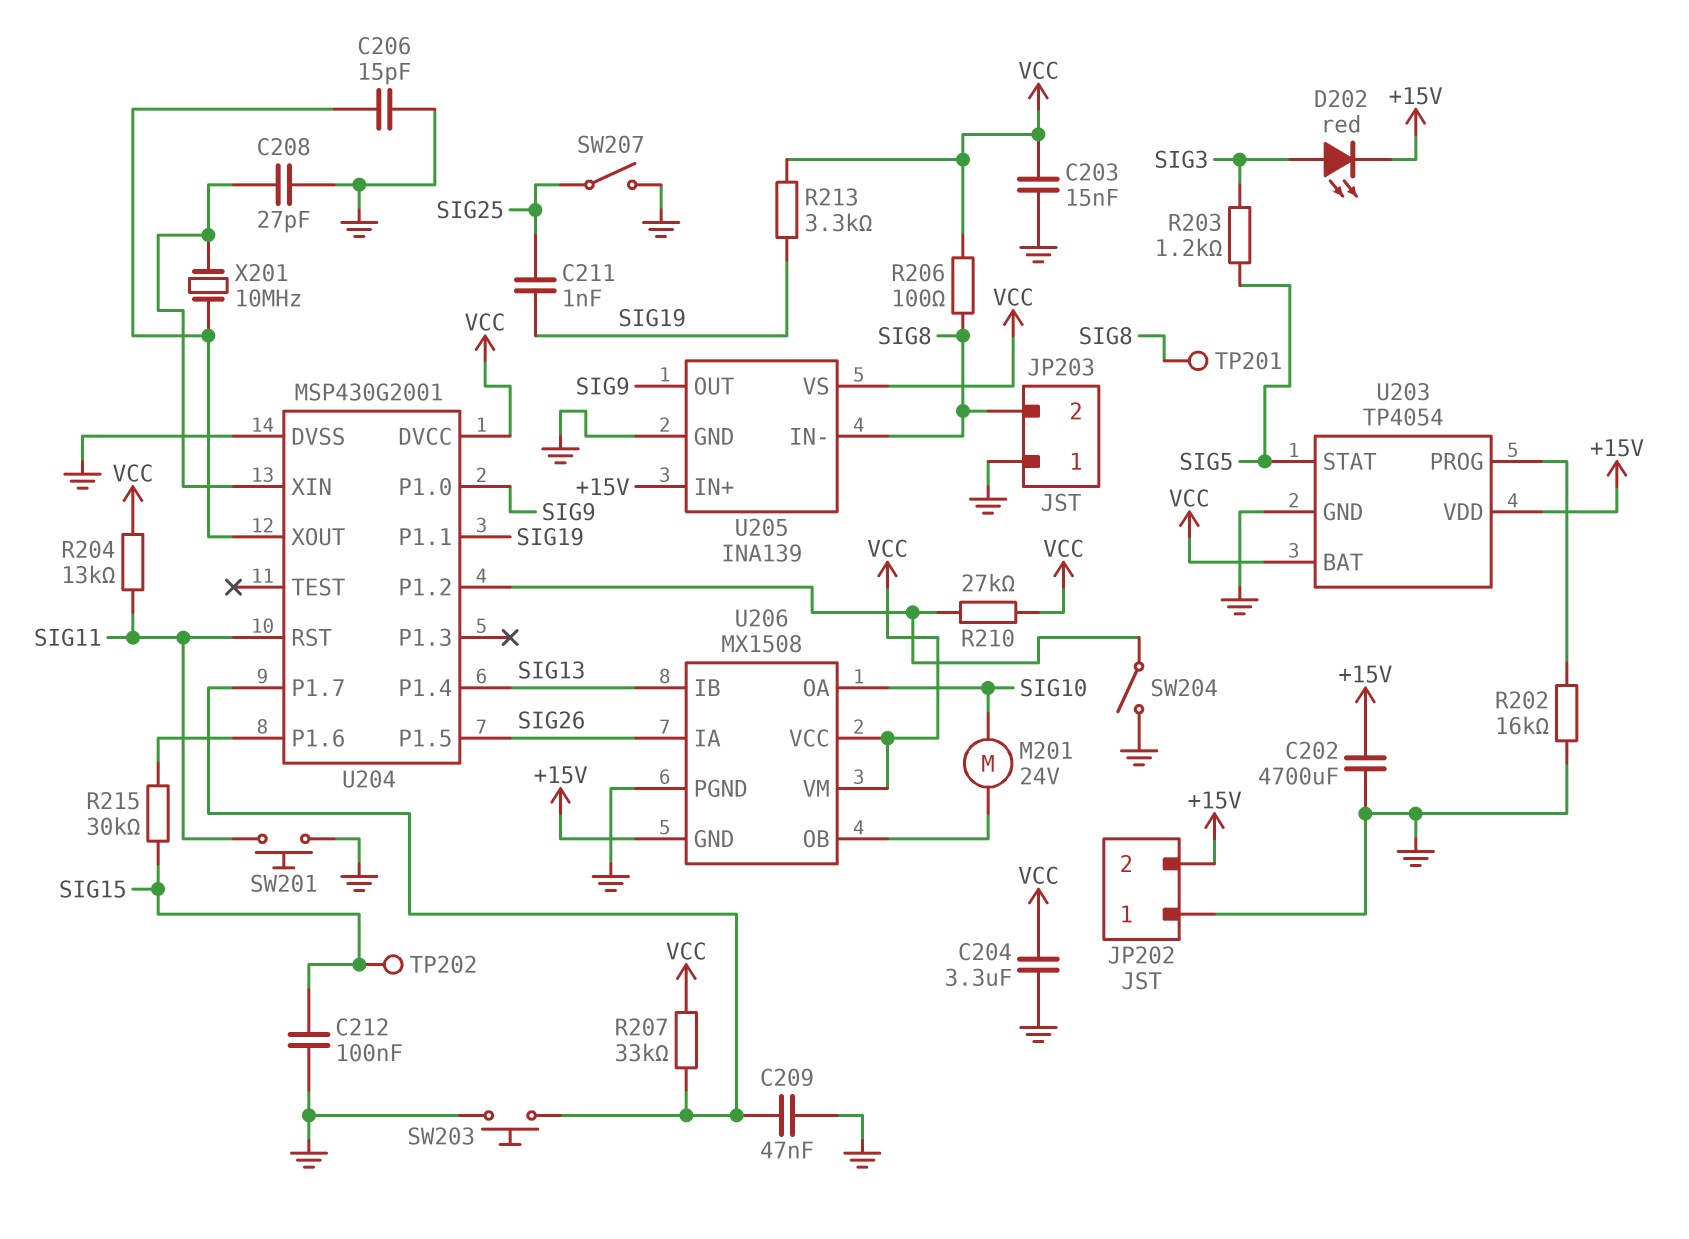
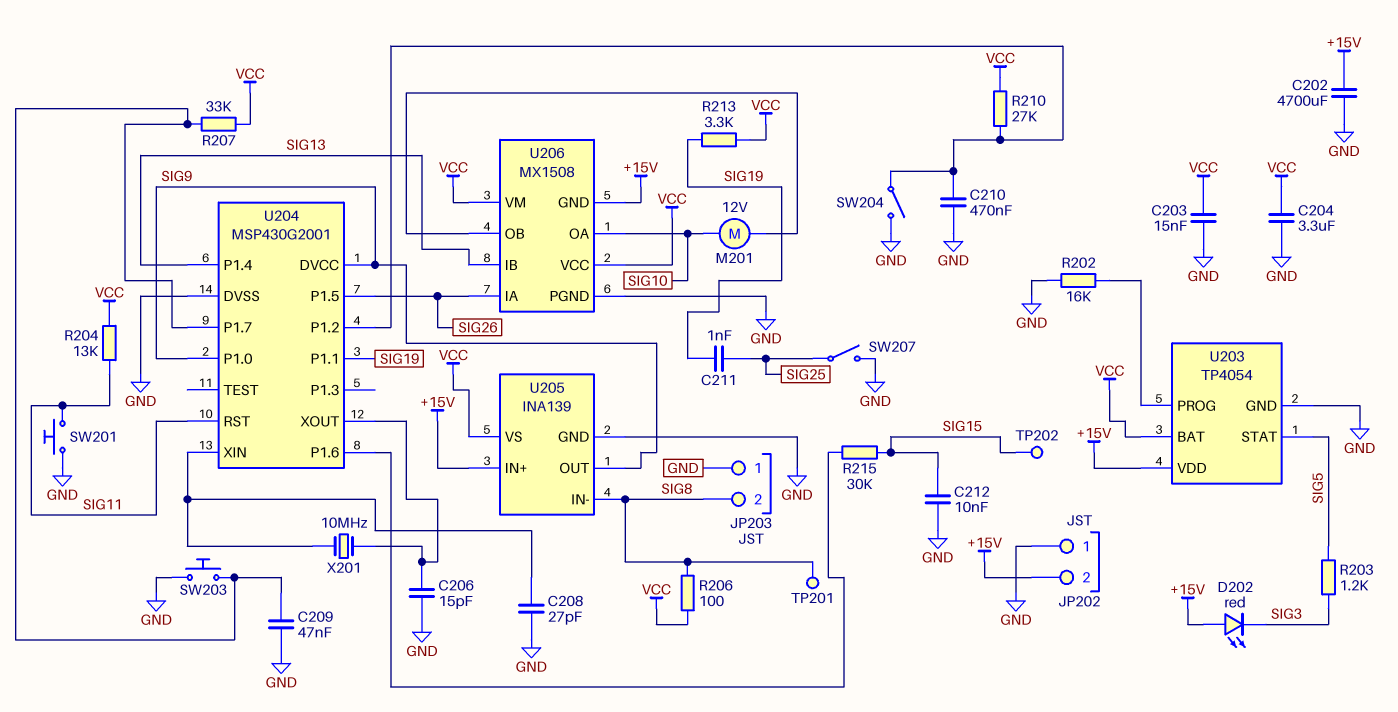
C210: none -> 470nF (GND, U204/P1.2)
C212: 100nF (GND, SIG15) -> 10nF (GND, SIG15)
D202: LED red (A SIG3, K +15V) -> LED red (A +15V, K SIG3)
M201: motor 24V (SIG10, U206/OB) -> motor 12V (SIG10, U206/OB)
U204 pin DVCC: VCC -> SIG9

